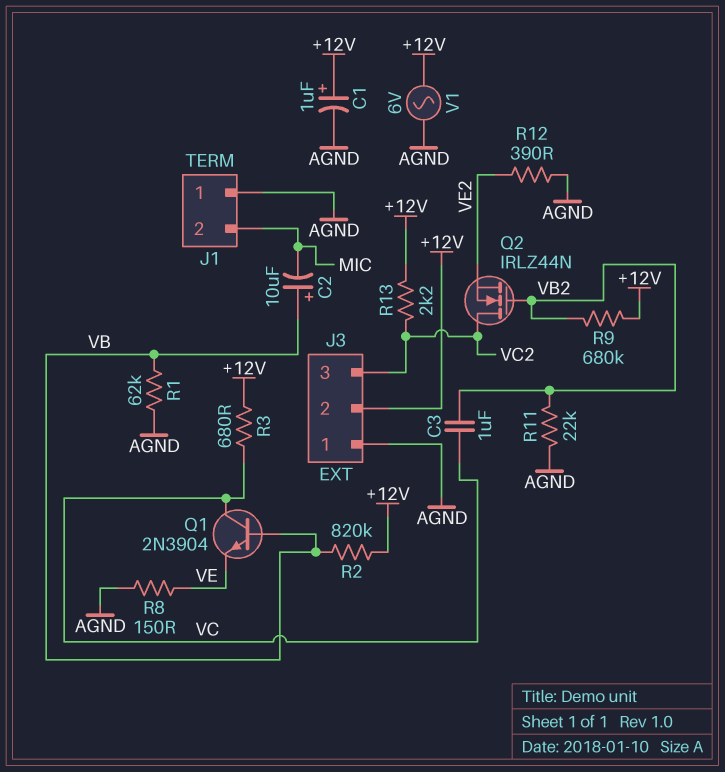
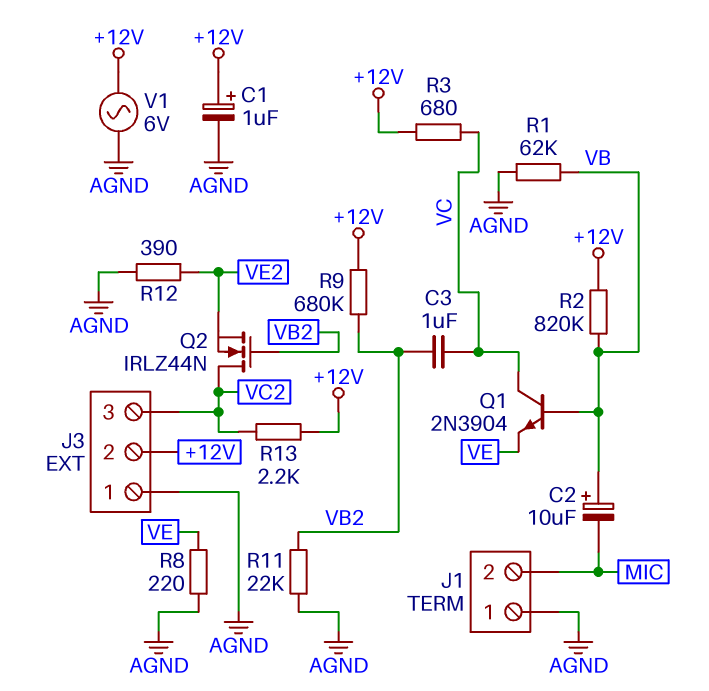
R8: 150 (AGND, VE) -> 220 (AGND, VE)

